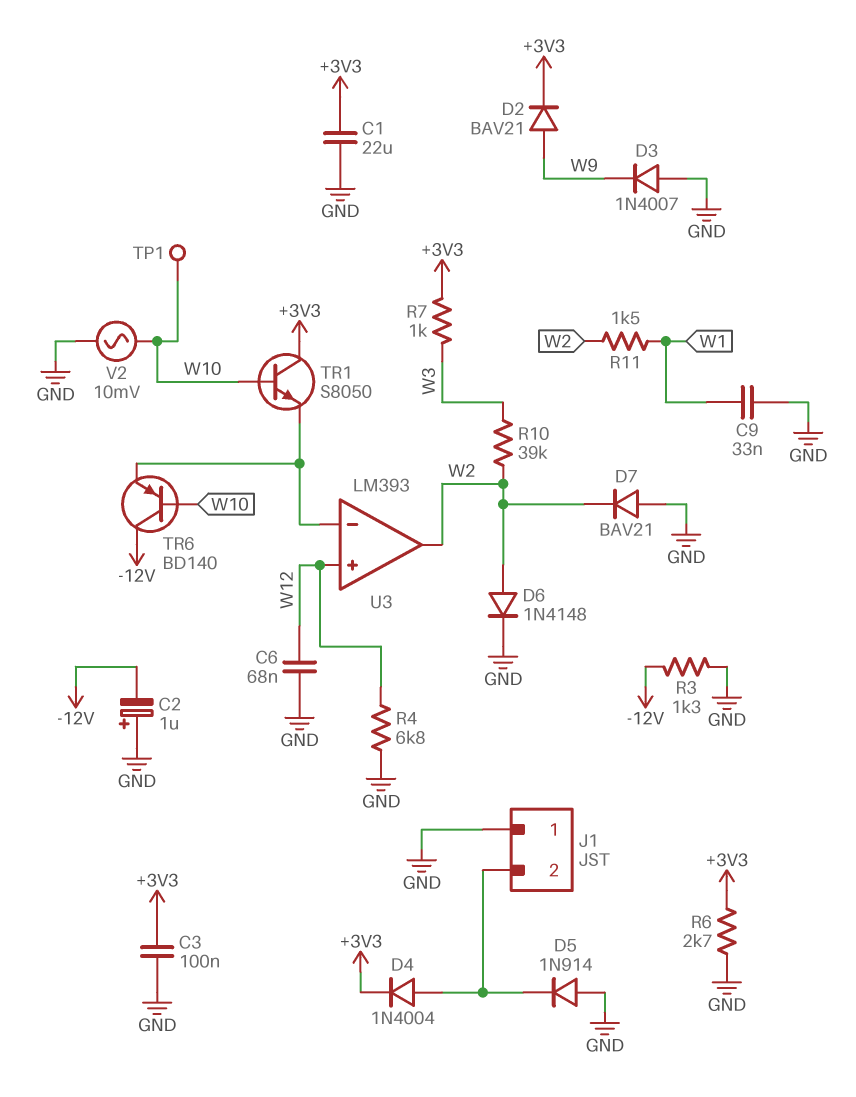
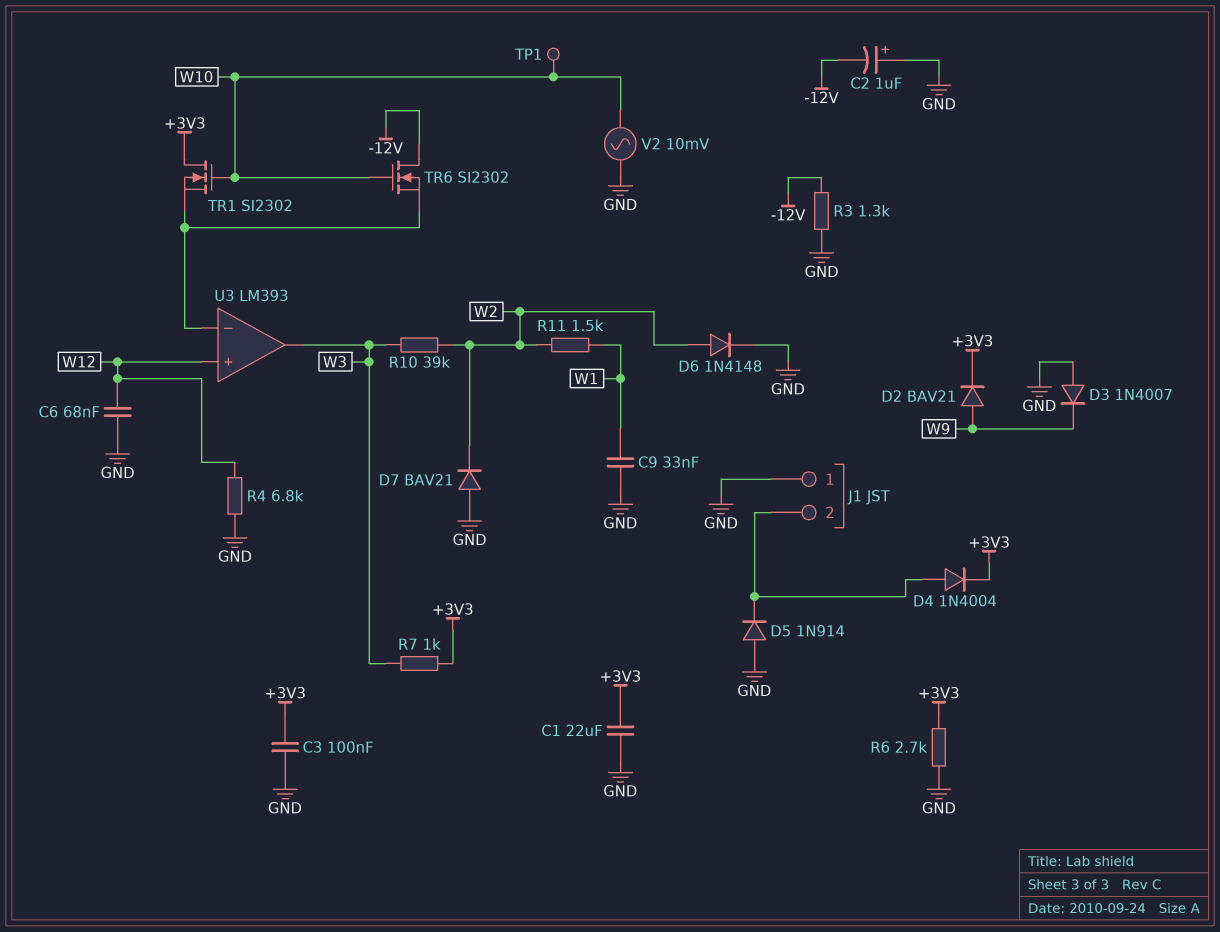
TR1: NPN S8050 (B W10, C +3V3, E U3/in-) -> NMOS SI2302 (G W10, D +3V3, S U3/in-)
TR6: PNP BD140 (B W10, C -12V, E U3/in-) -> NMOS SI2302 (G W10, D -12V, S U3/in-)
U3 pin out: W2 -> W3

